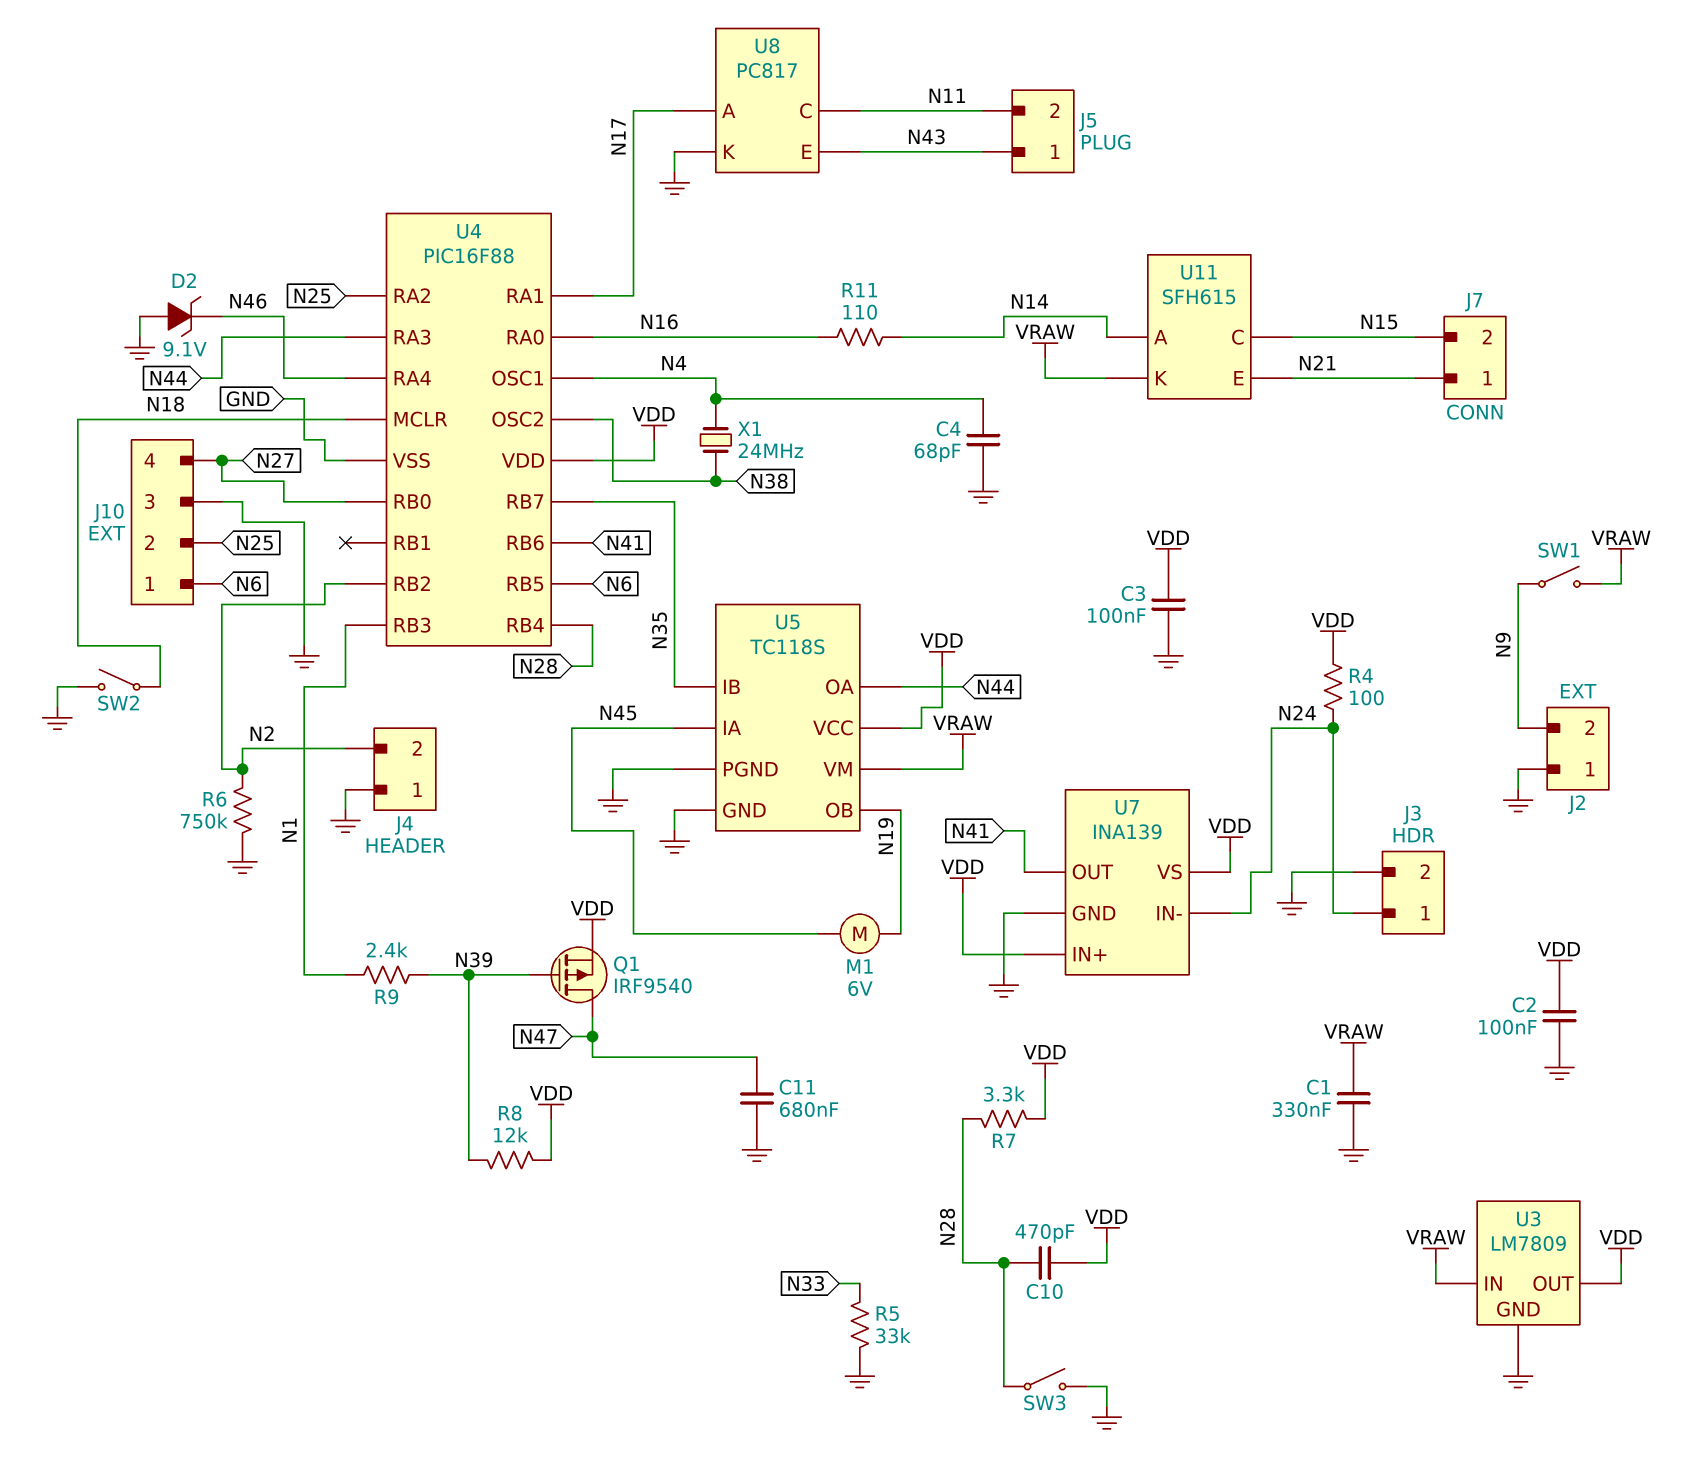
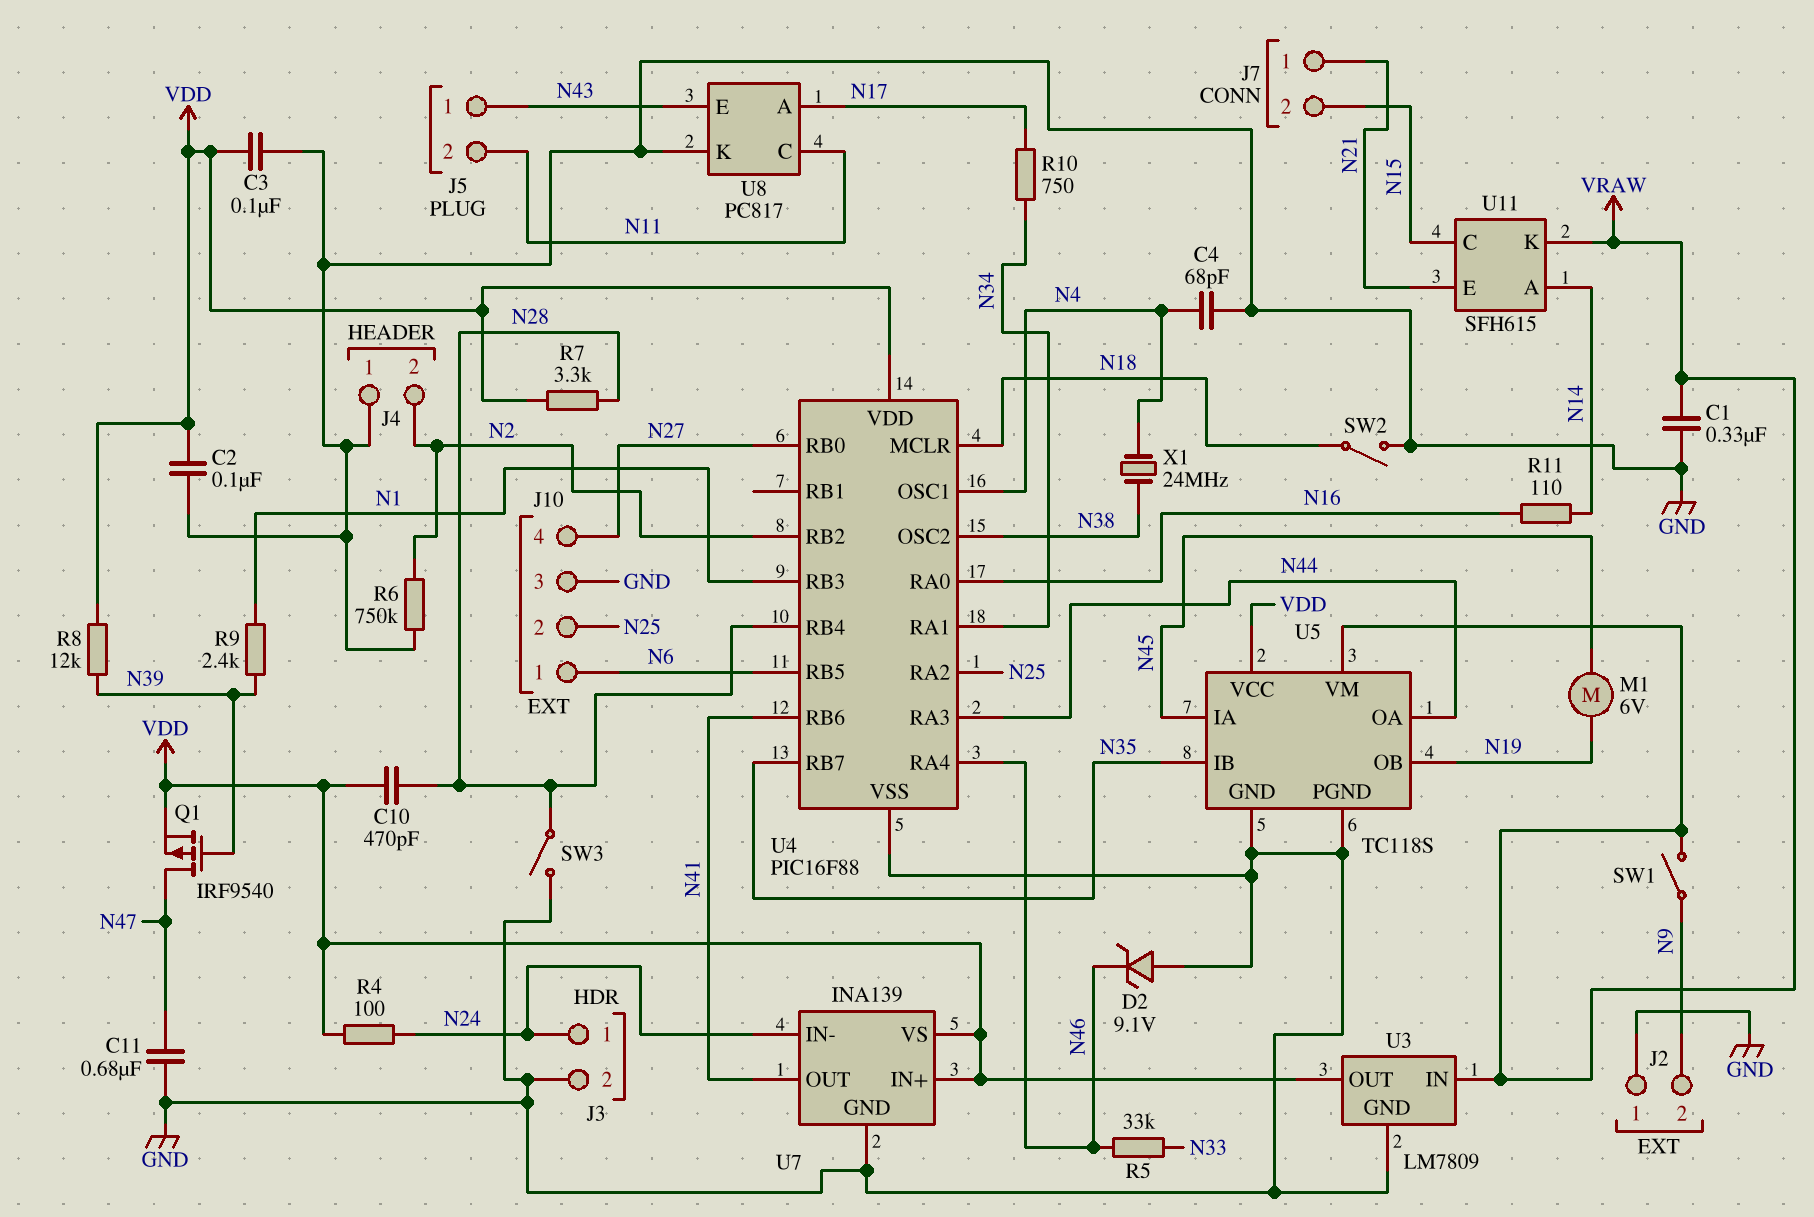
R5: 33k (GND, N33) -> 33k (N33, N46)
R10: none -> 750 (N17, N34)
U4 pin RA1: N17 -> N34

